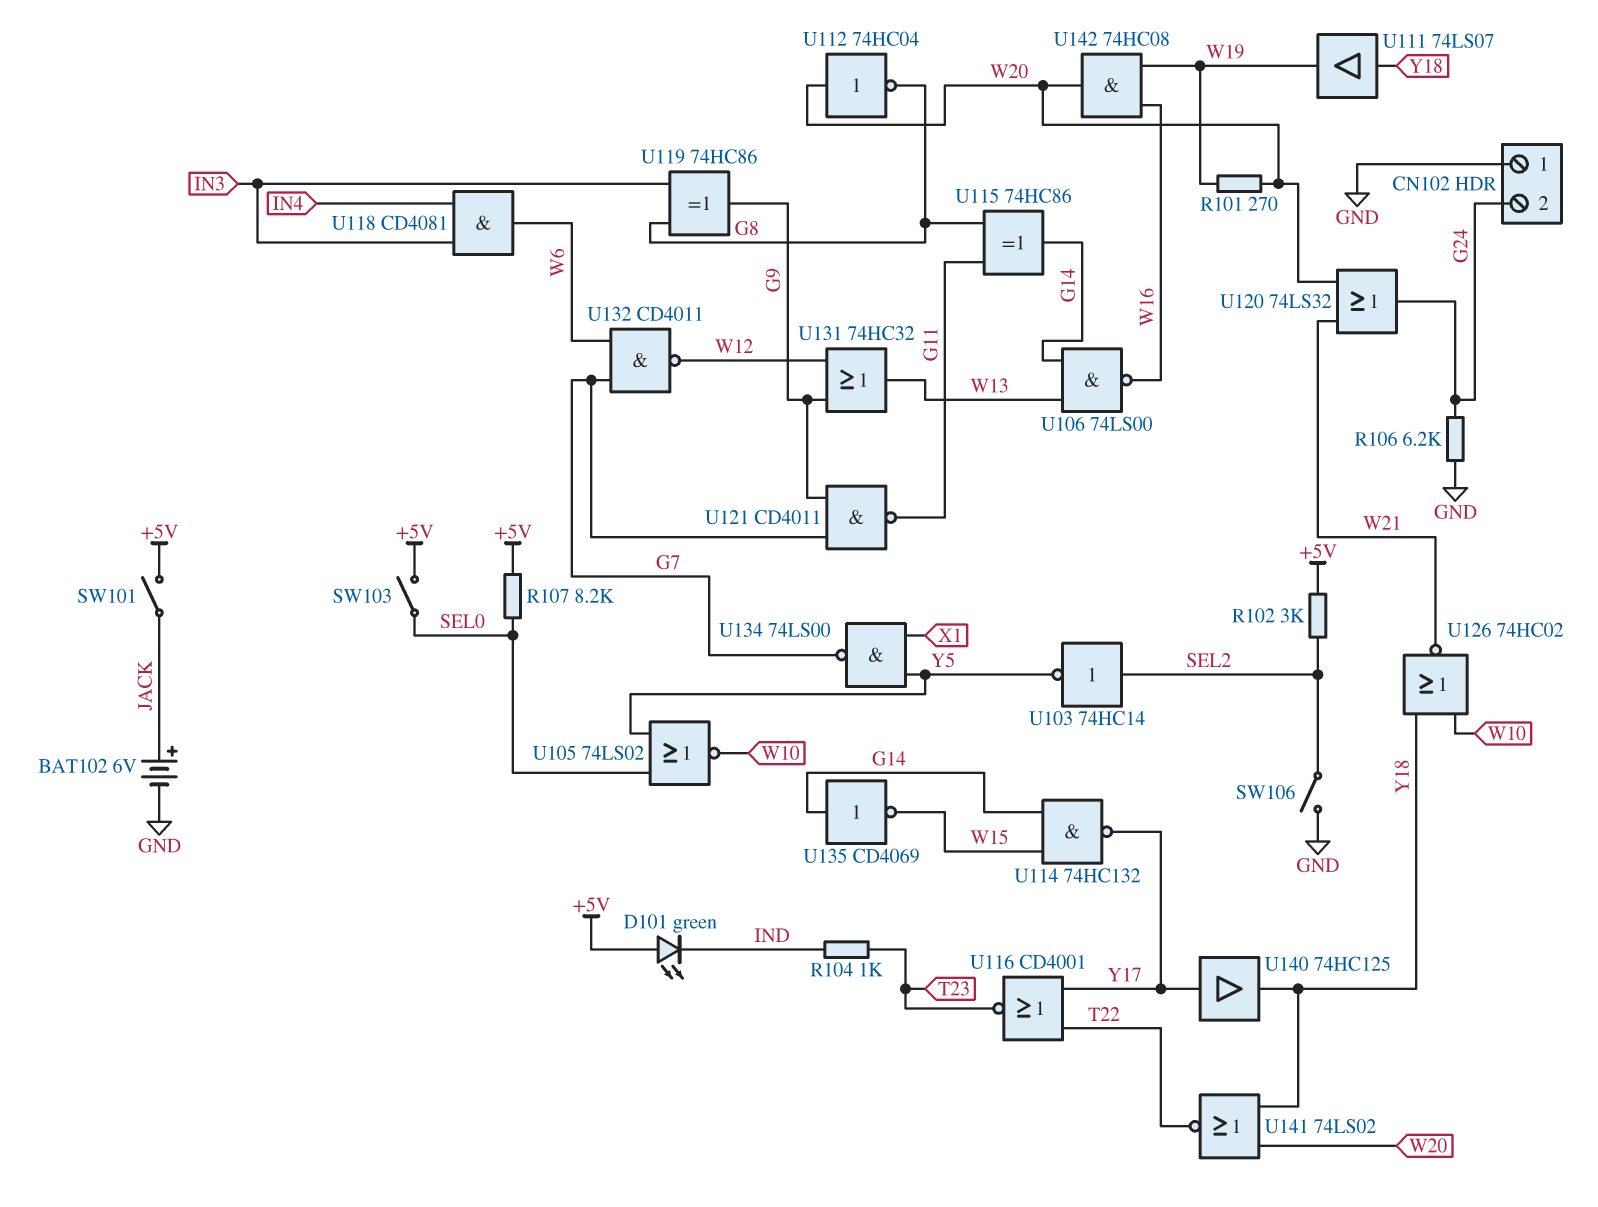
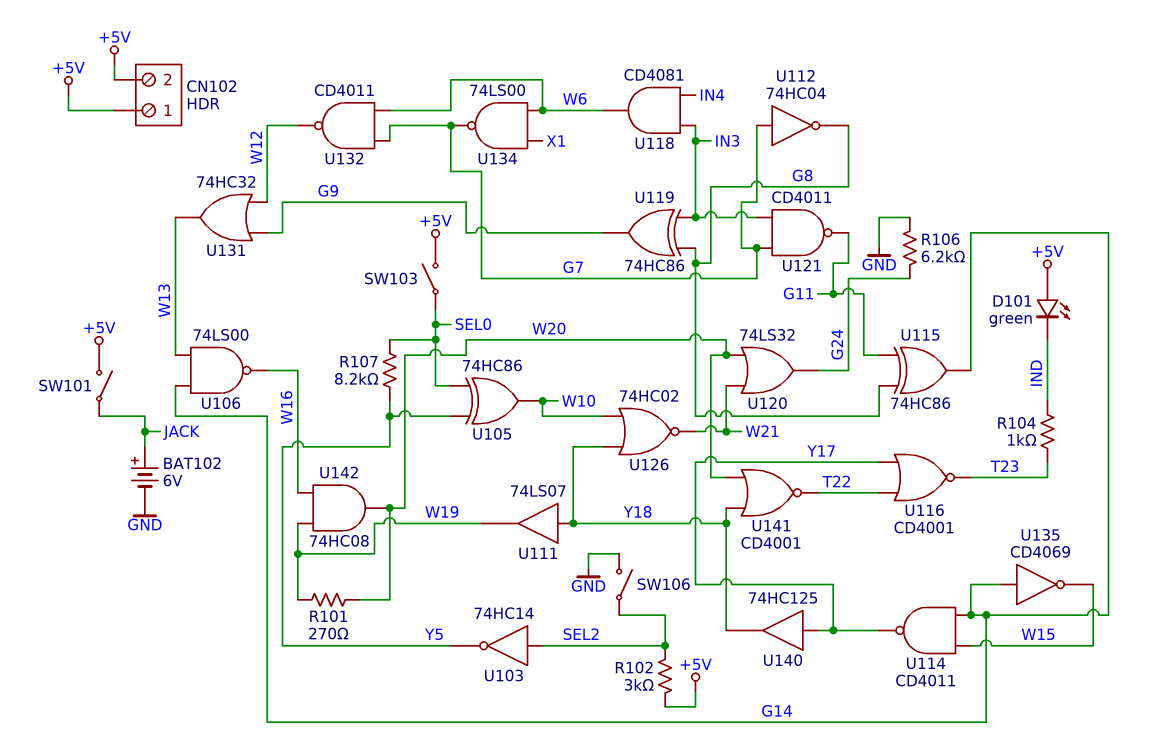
CN102 pin 1: GND -> +5V
CN102 pin 2: G24 -> +5V
R107: 8.2k (+5V, SEL0) -> 8.2k (SEL0, Y5)
U105: NOR 74LS02 (in SEL0, in Y5, out W10) -> XOR 74HC86 (in SEL0, in Y5, out W10)
U112: NOT 74HC04 (in W20, out G8) -> NOT 74HC04 (in G7, out G8)
U114: NAND 74HC132 (in G14, in W15, out Y17) -> NAND CD4011 (in G14, in W15, out Y17)
U121: NAND CD4011 (in G7, in G9, out G11) -> NAND CD4011 (in G7, in IN3, out G11)
U134: NAND 74LS00 (in X1, in Y5, out G7) -> NAND 74LS00 (in W6, in X1, out G7)
U141: NOR 74LS02 (in W20, in Y18, out T22) -> NOR CD4001 (in W20, in Y18, out T22)

